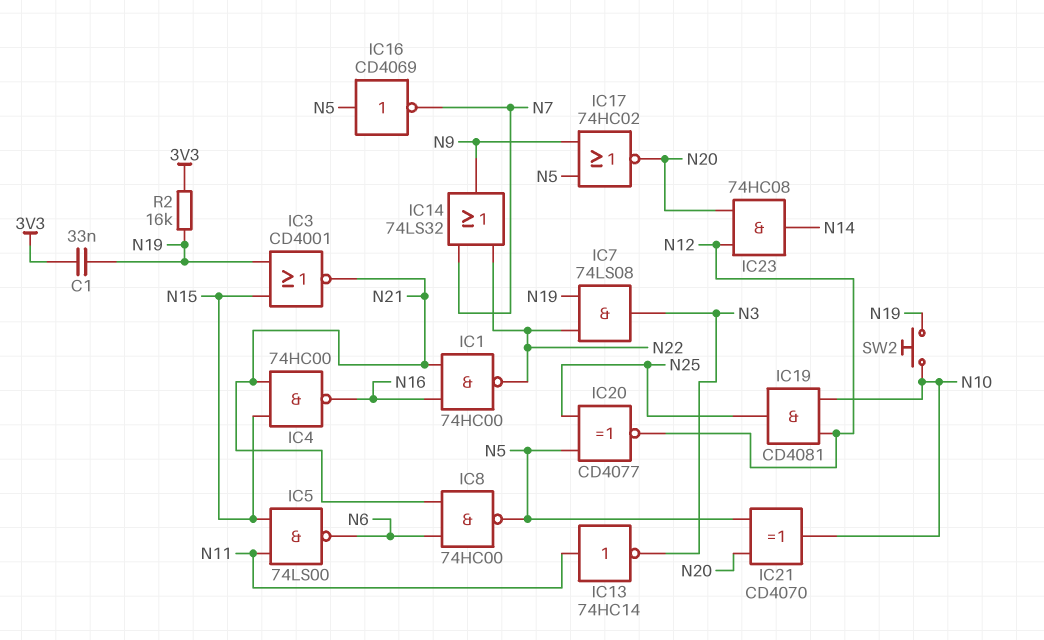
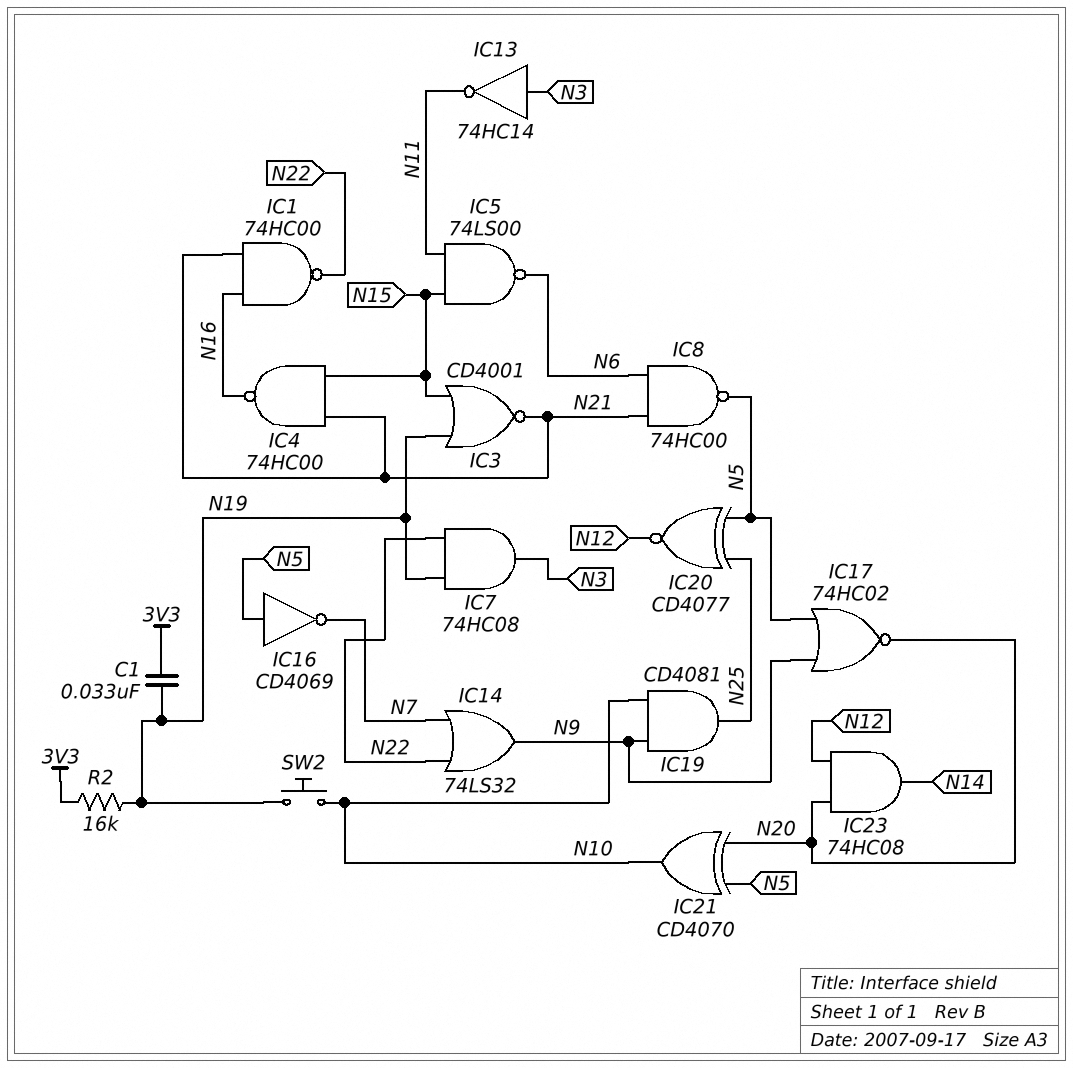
IC7: AND 74LS08 (in N19, in N22, out N3) -> AND 74HC08 (in N19, in N22, out N3)
IC13: NOT 74HC14 (in N11, out N3) -> NOT 74HC14 (in N3, out N11)
IC19: AND CD4081 (in N10, in N12, out N25) -> AND CD4081 (in N9, in N10, out N25)

